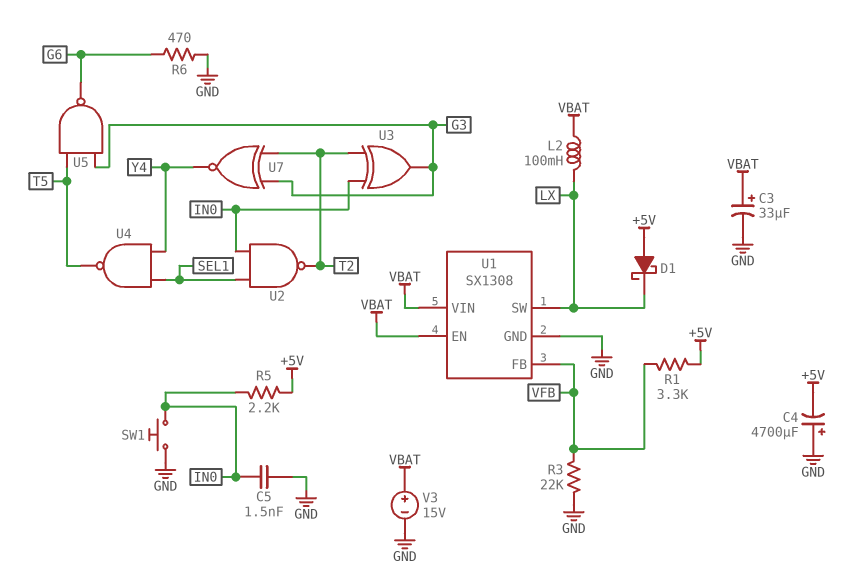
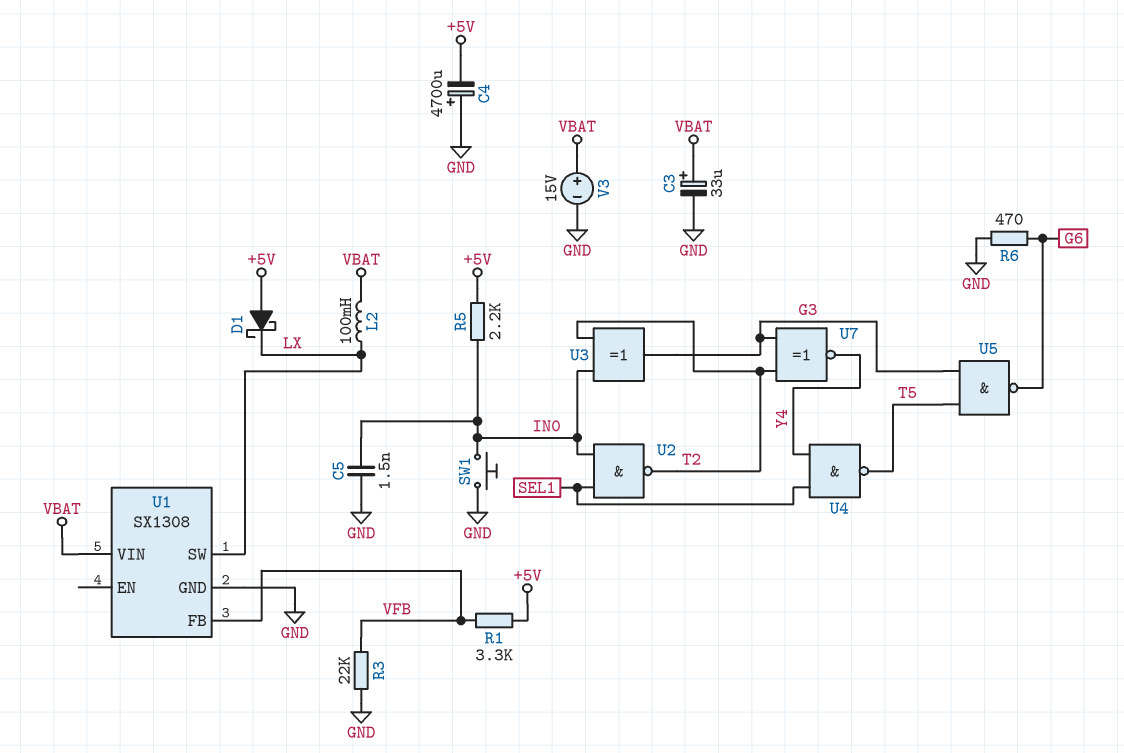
U1 pin EN: VBAT -> none

